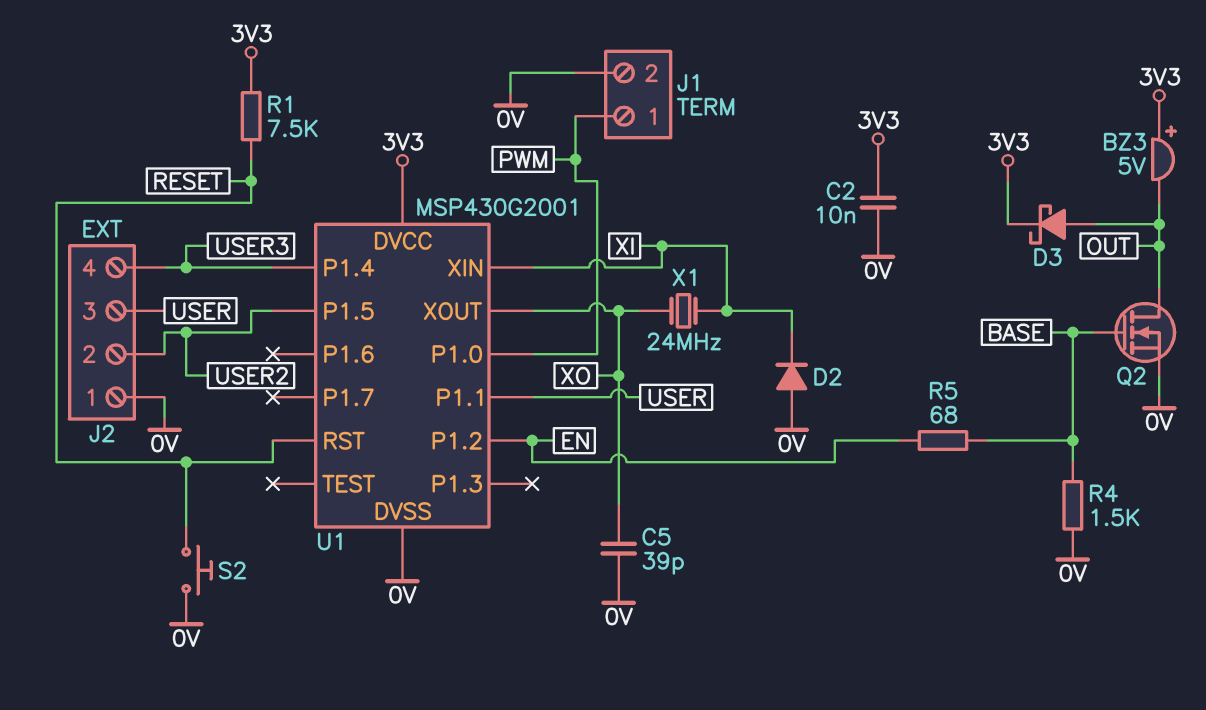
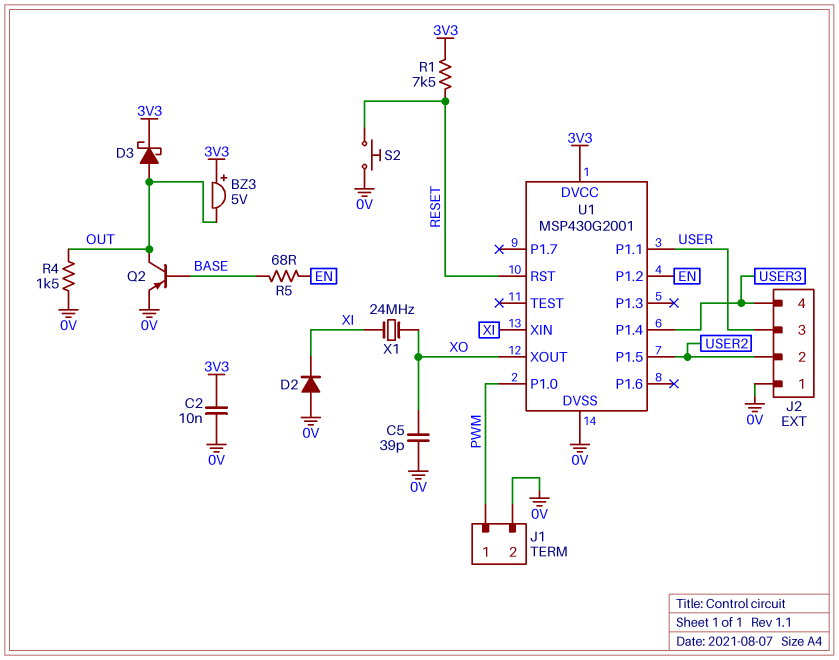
Q2: NMOS (G BASE, D OUT, S 0V) -> PNP (B BASE, C OUT, E 0V)
R4: 1.5k (0V, BASE) -> 1.5k (0V, OUT)

